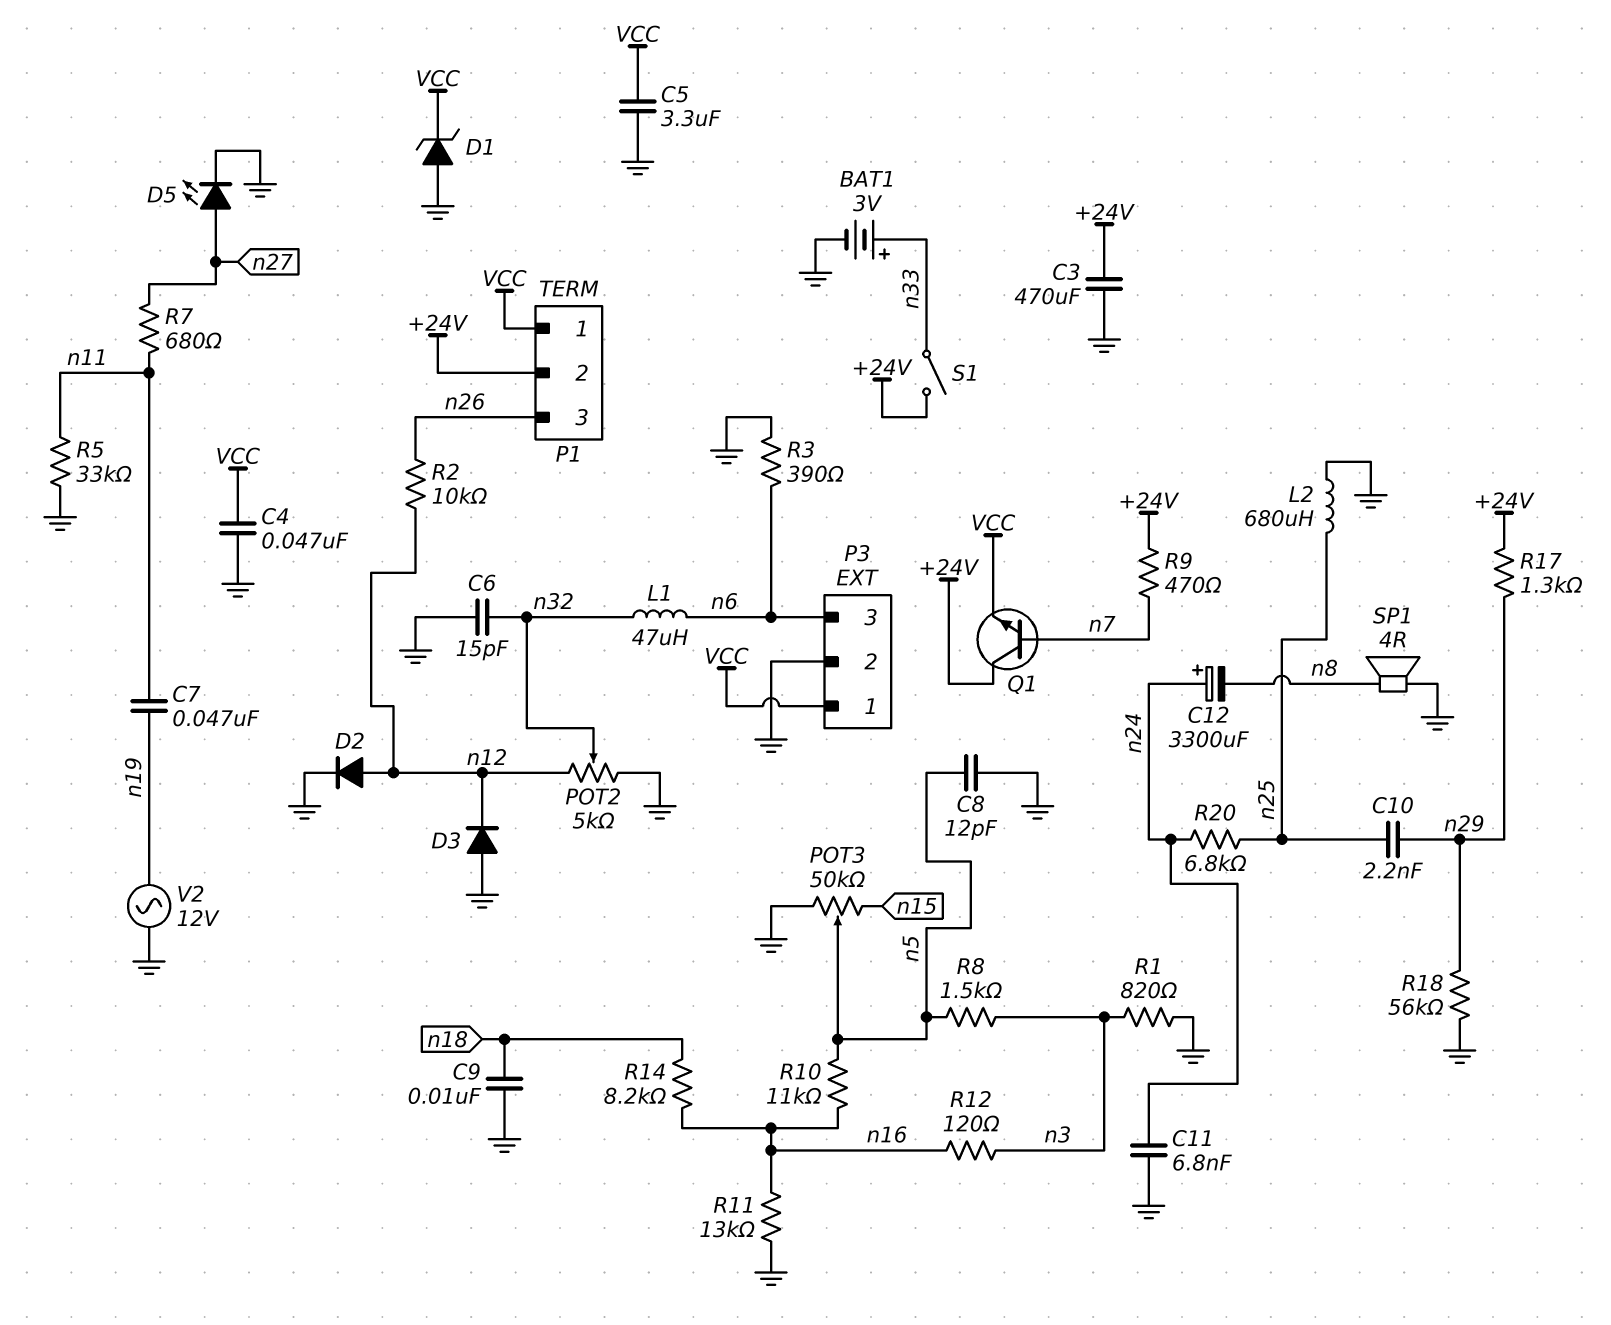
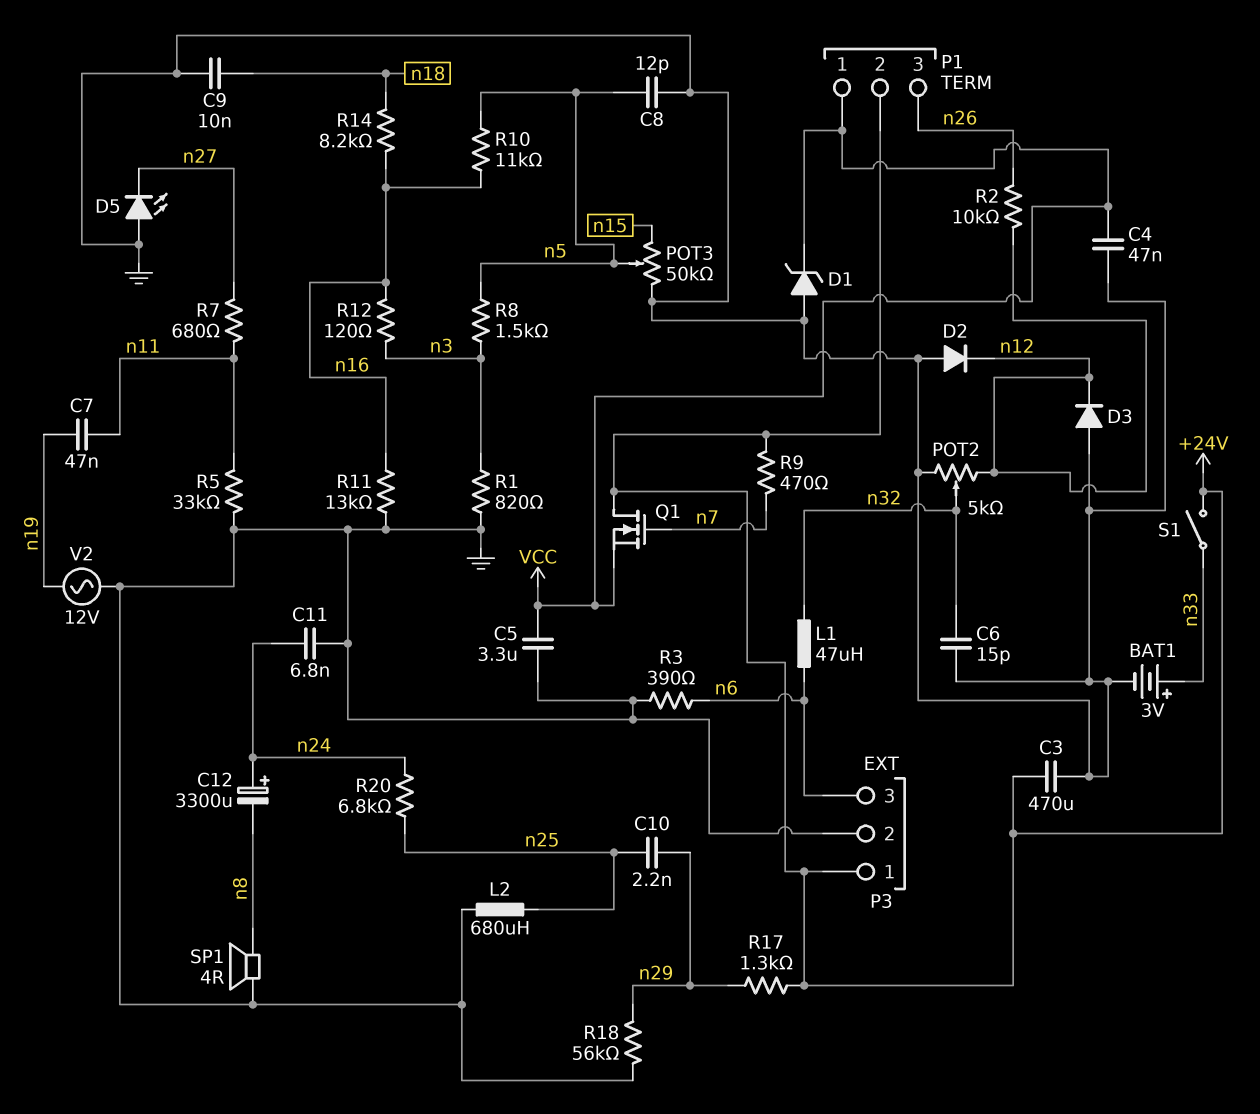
D2: diode (A n12, K GND) -> diode (A GND, K n12)
D5: LED (A n27, K GND) -> LED (A GND, K n27)
P3 pin 1: VCC -> +24V
Q1: NPN (B n7, C +24V, E VCC) -> NMOS (G n7, D +24V, S VCC)

